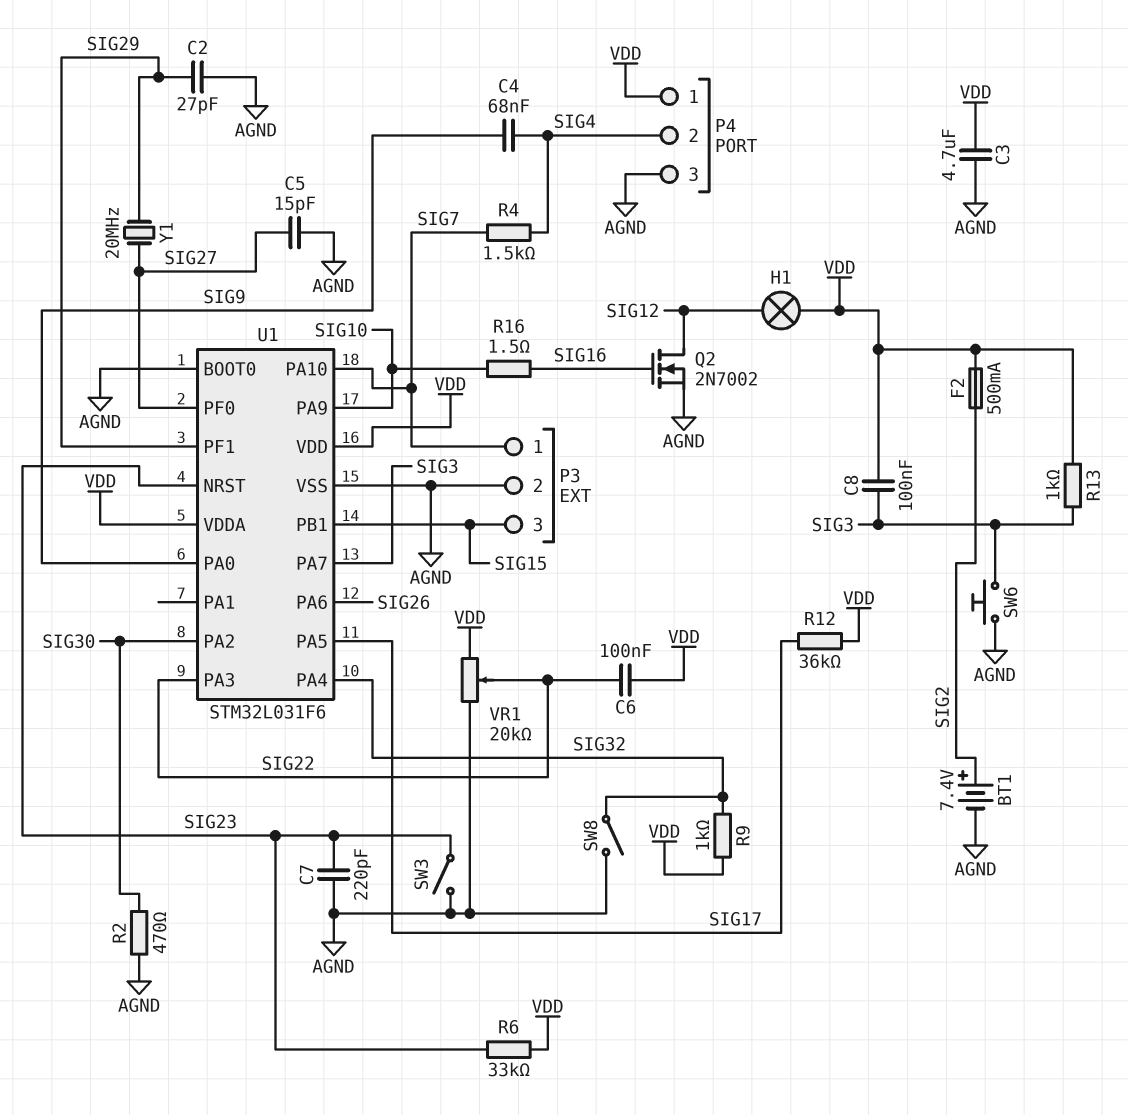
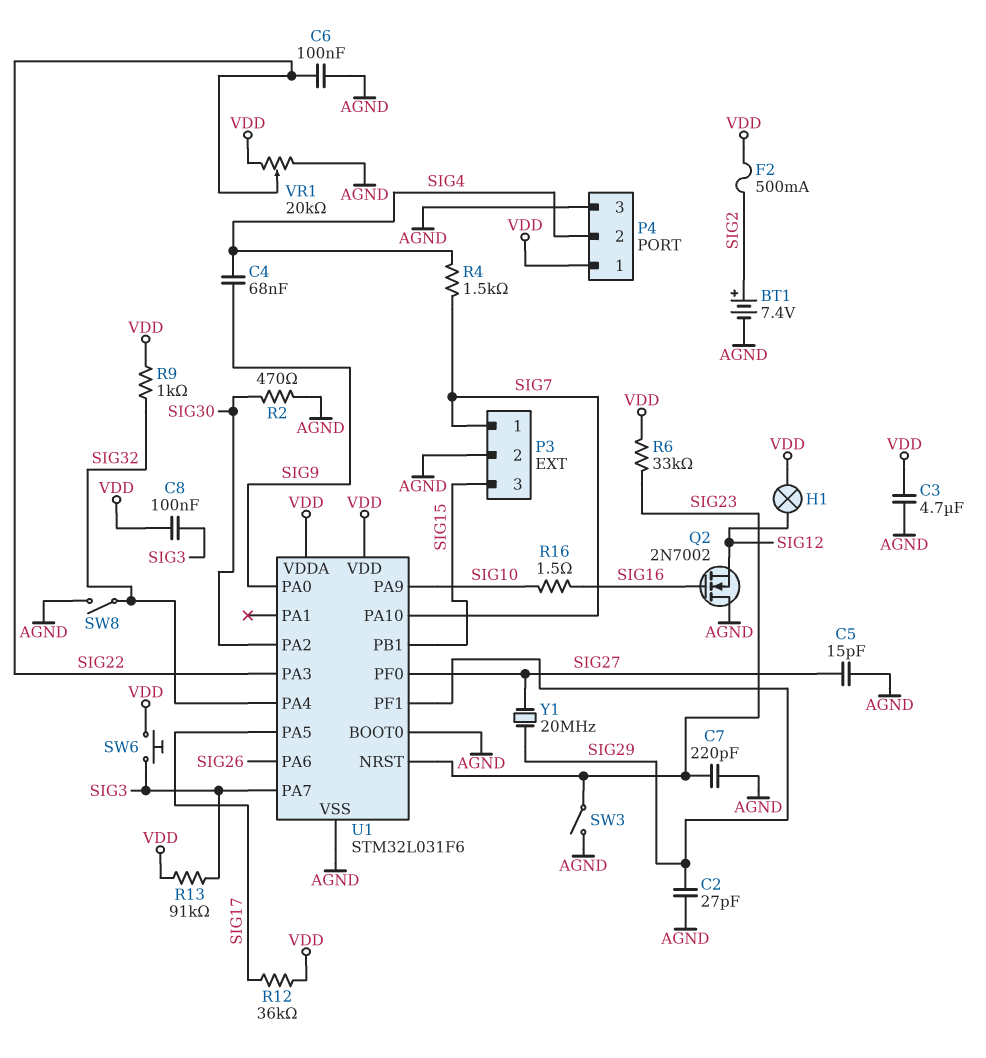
C6: 100nF (SIG22, VDD) -> 100nF (AGND, SIG22)
Q2: NMOS 2N7002 (G SIG16, D SIG12, S AGND) -> NMOS 2N7002 (G SIG16, D AGND, S SIG12)
R13: 1k (SIG3, VDD) -> 91k (SIG3, VDD)
SW6: button (AGND, SIG3) -> button (SIG3, VDD)

